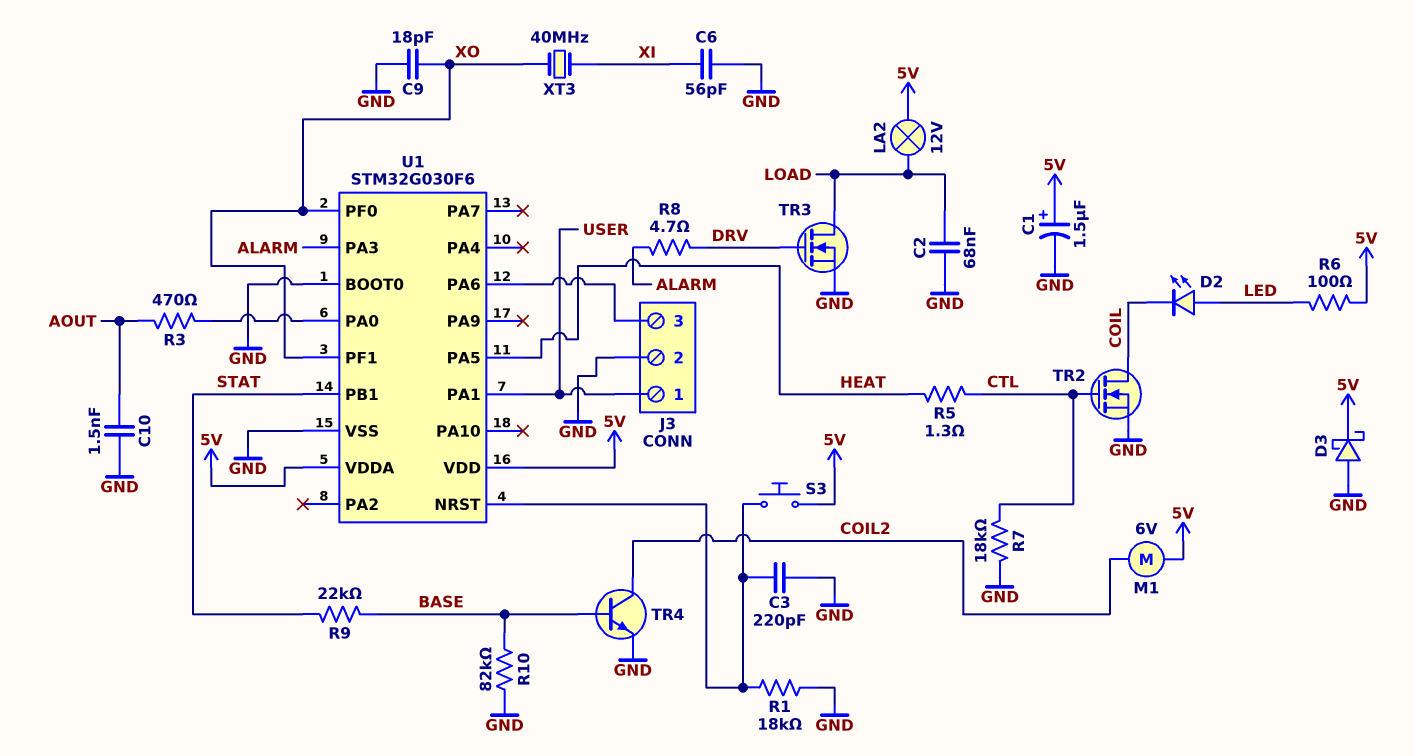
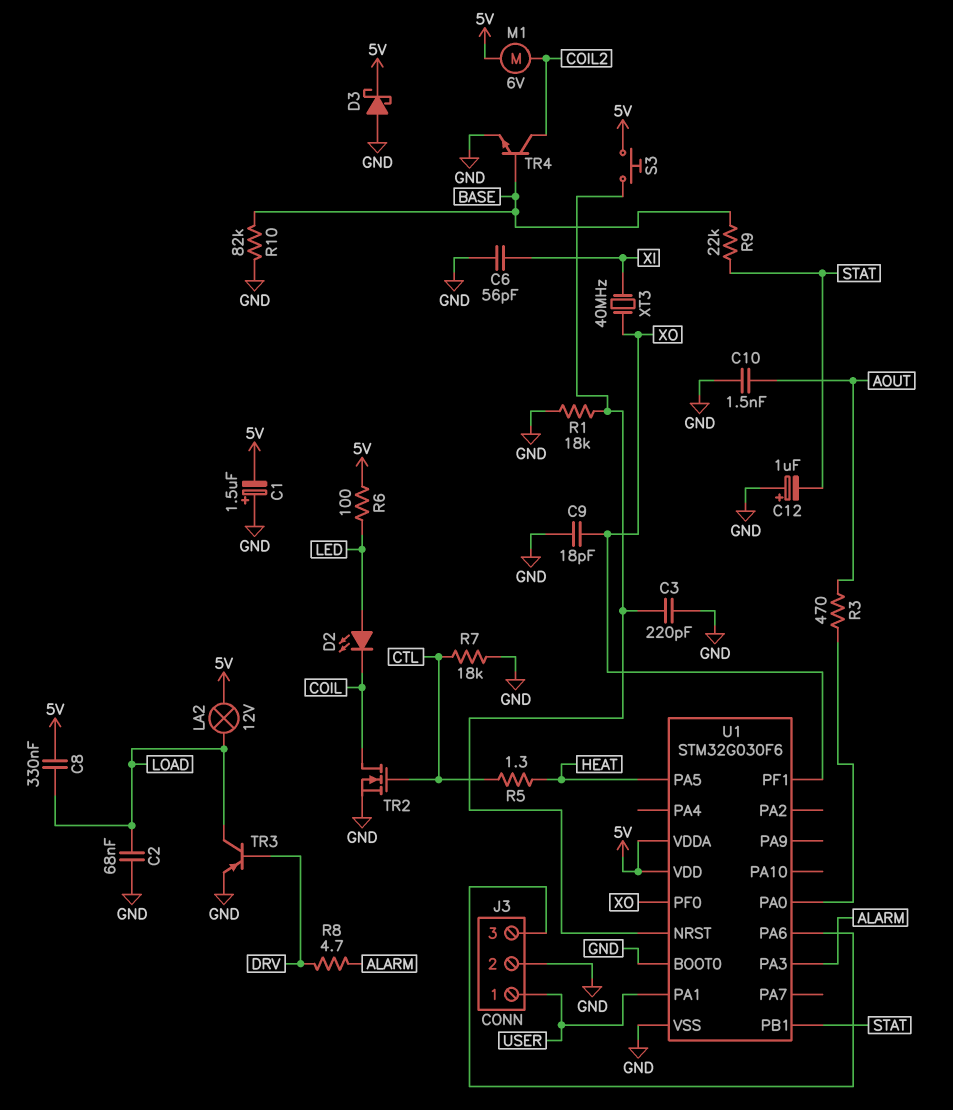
C1: 1.5uF (plus 5V, minus GND) -> 1.5uF (plus GND, minus 5V)
C8: none -> 330nF (5V, LOAD)
C12: none -> 1uF (plus GND, minus STAT)
TR3: NMOS (G DRV, D LOAD, S GND) -> PNP (B DRV, C LOAD, E GND)

